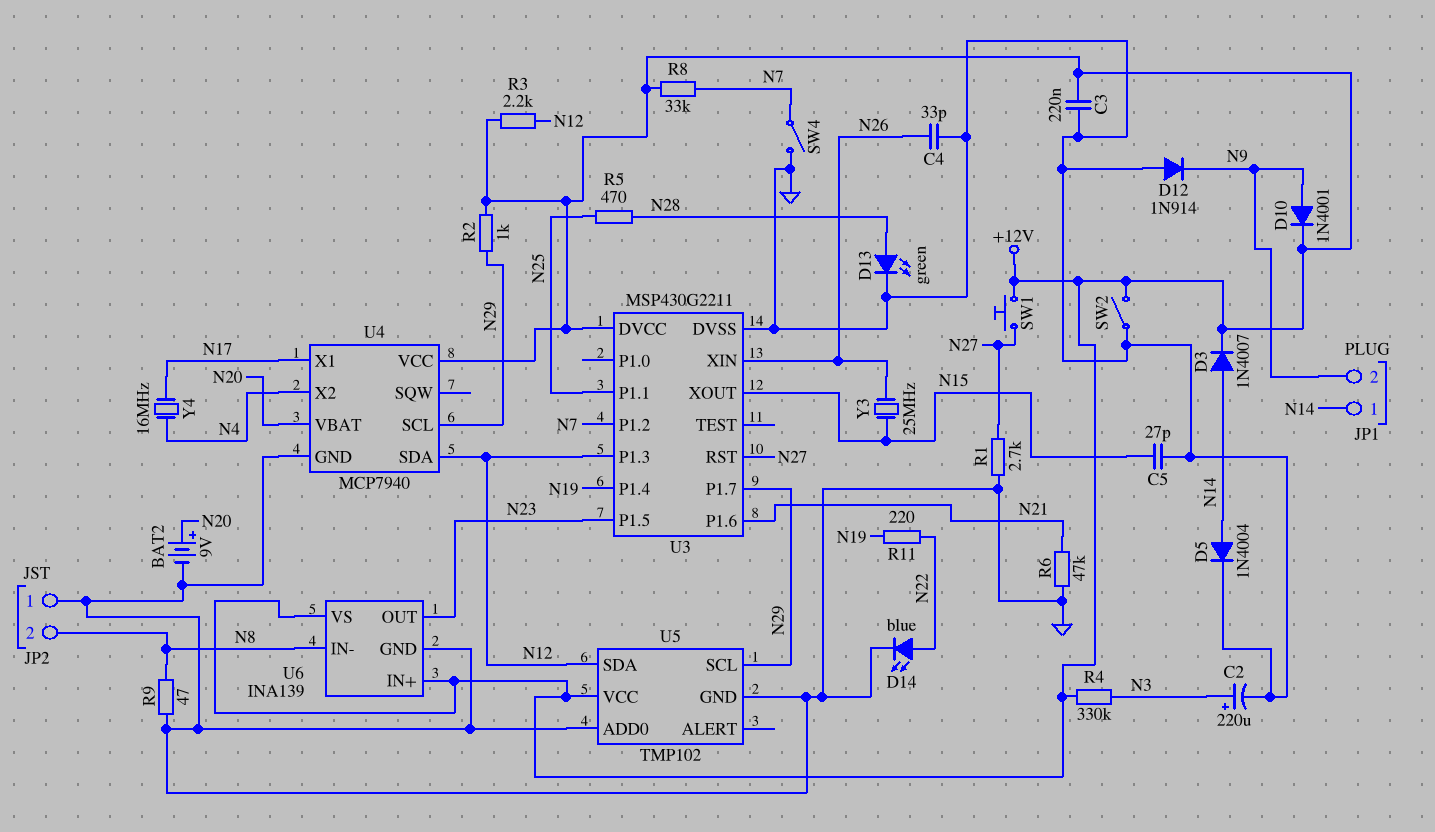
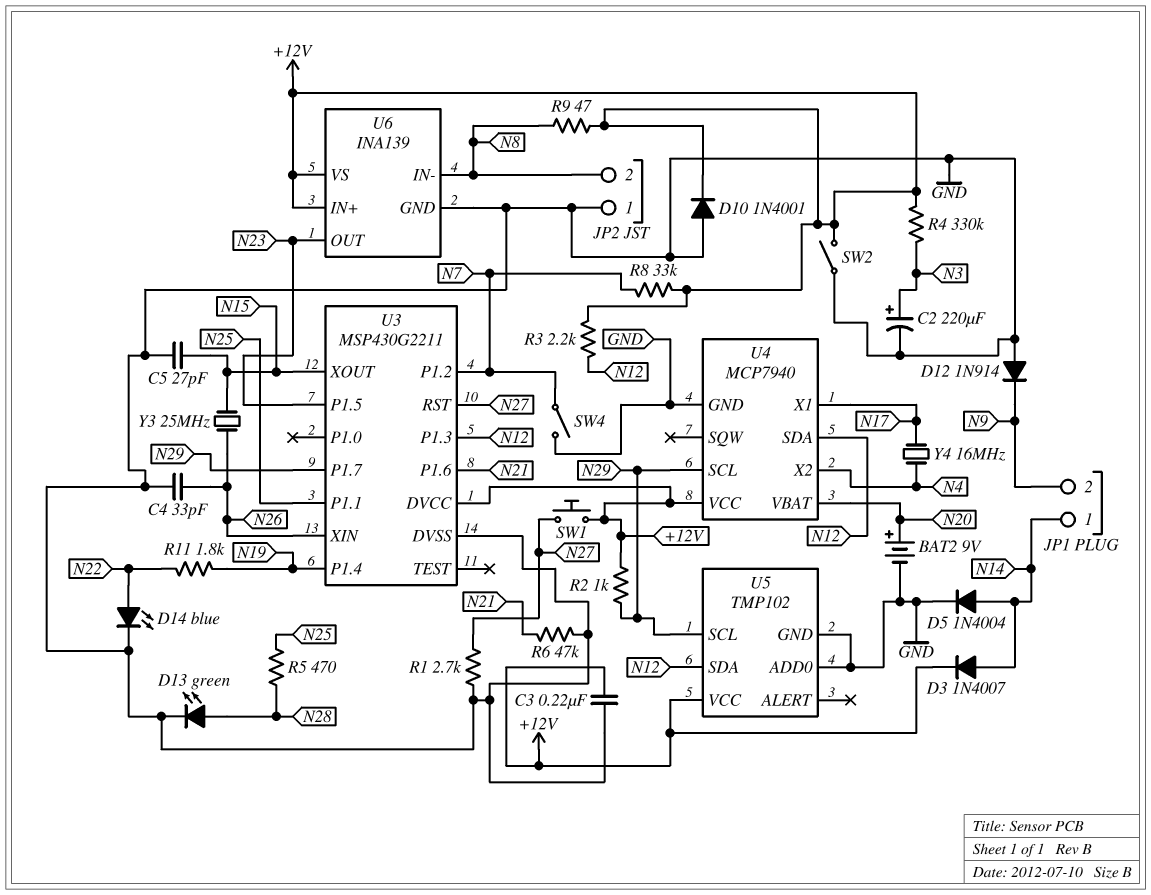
D10: diode 1N4001 (A N9, K +12V) -> diode 1N4001 (A GND, K +12V)
R9: 47 (GND, N8) -> 47 (+12V, N8)
R11: 220 (N19, N22) -> 1.8k (N19, N22)

